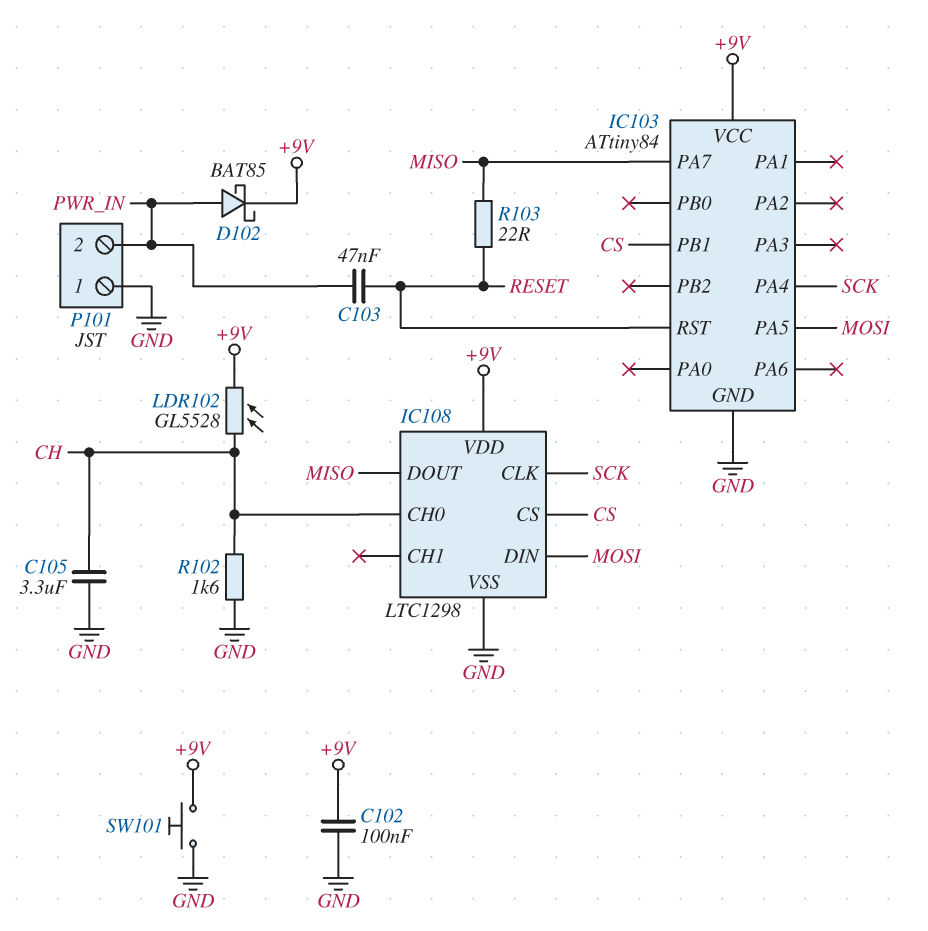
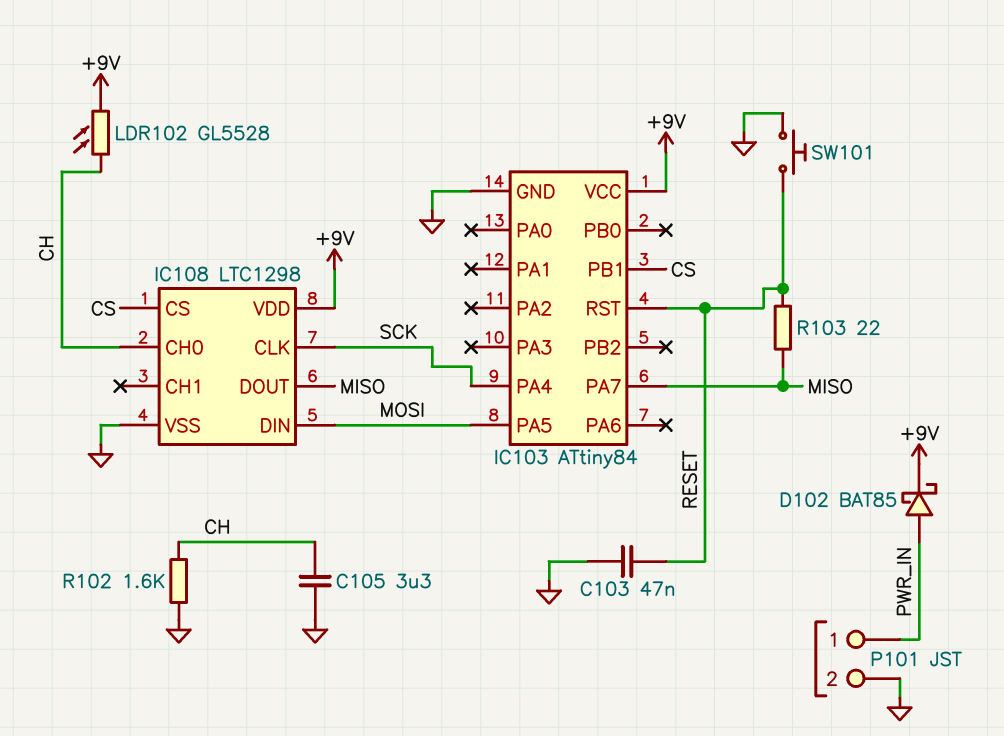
C102: 100nF (+9V, GND) -> none
C103: 47nF (PWR_IN, RESET) -> 47nF (GND, RESET)
P101 pin 1: GND -> PWR_IN
P101 pin 2: PWR_IN -> GND
SW101: button (+9V, GND) -> button (GND, RESET)

